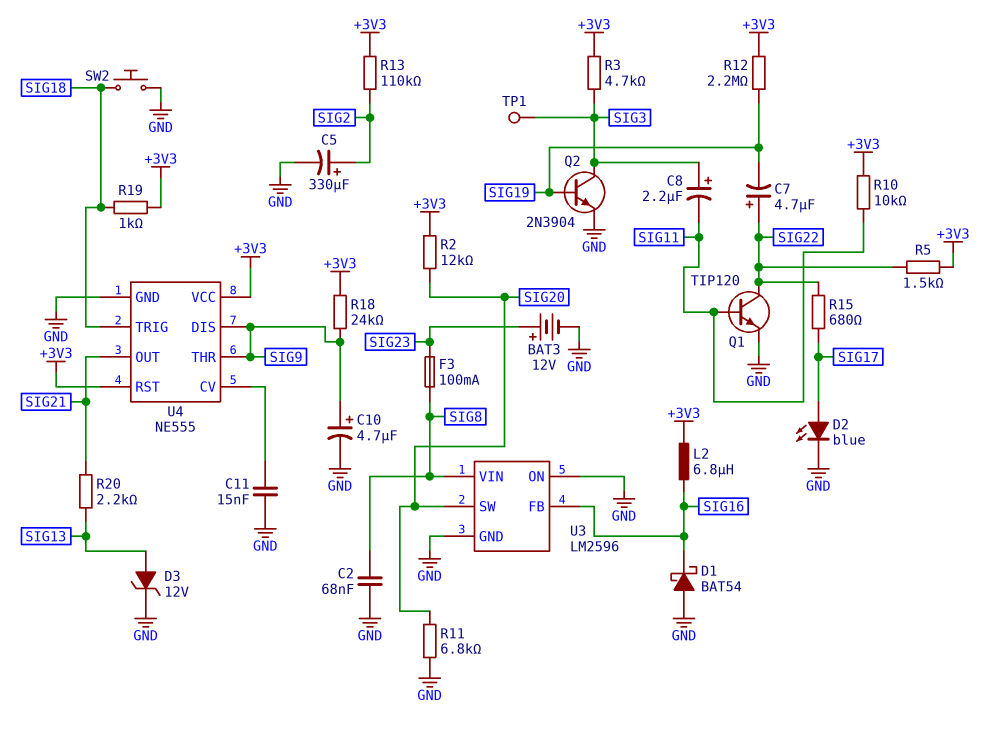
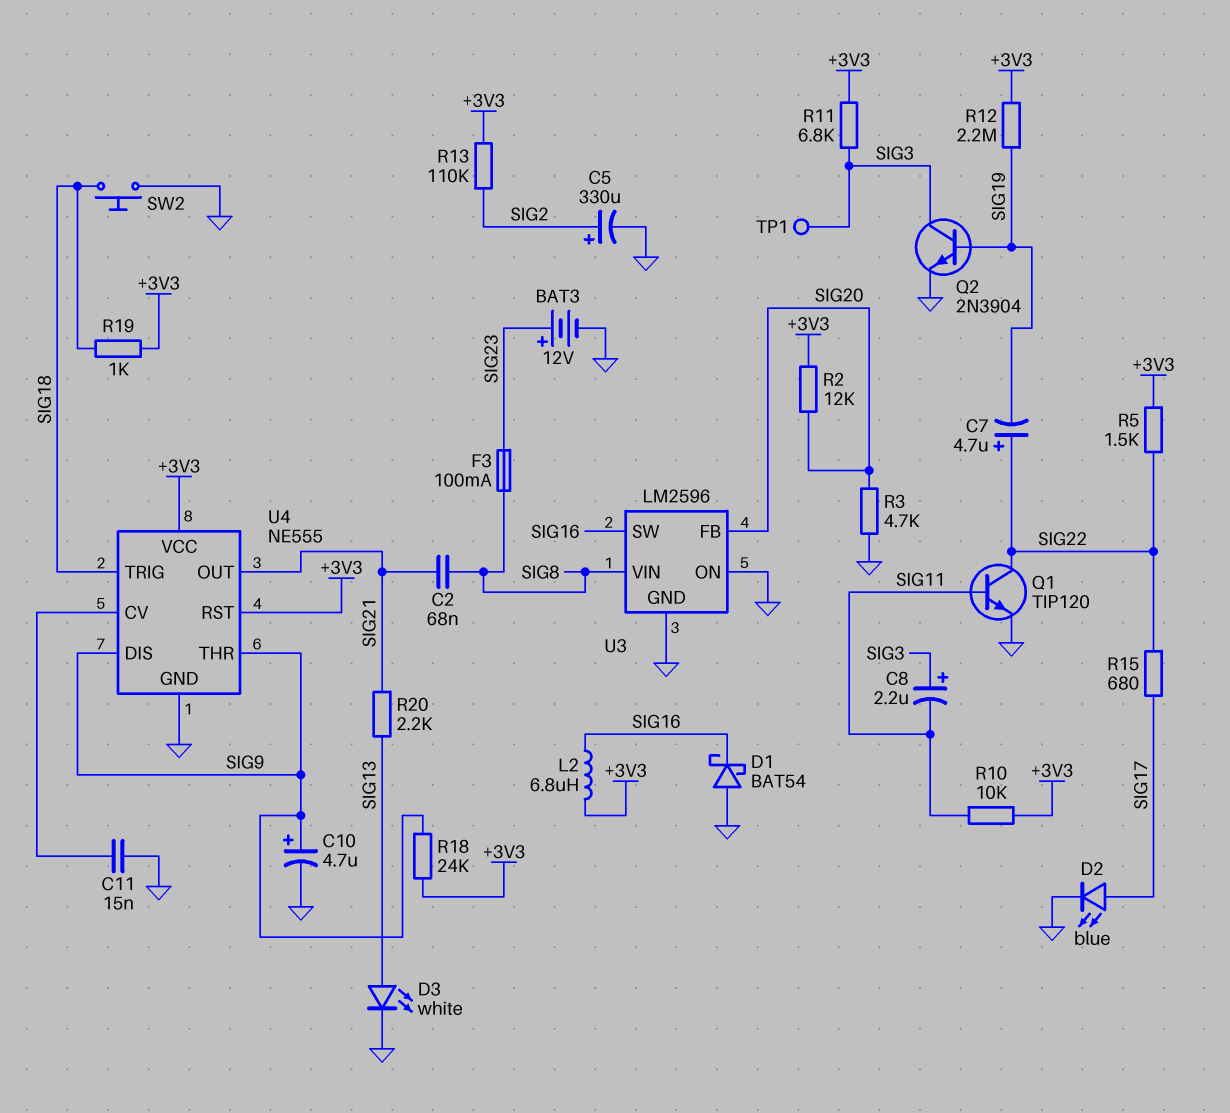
C2: 68nF (GND, SIG8) -> 68nF (SIG8, SIG21)
D3: zener 12V (A SIG13, K GND) -> LED white (A SIG13, K GND)
R3: 4.7k (+3V3, SIG3) -> 4.7k (GND, SIG20)
R11: 6.8k (GND, SIG20) -> 6.8k (+3V3, SIG3)
U3 pin FB: SIG16 -> SIG20
U3 pin SW: SIG20 -> SIG16

